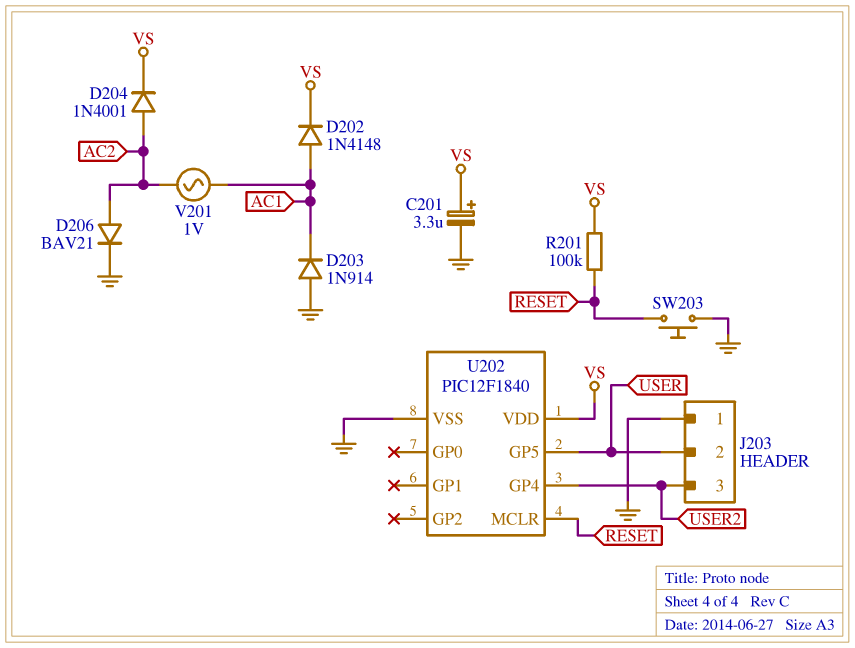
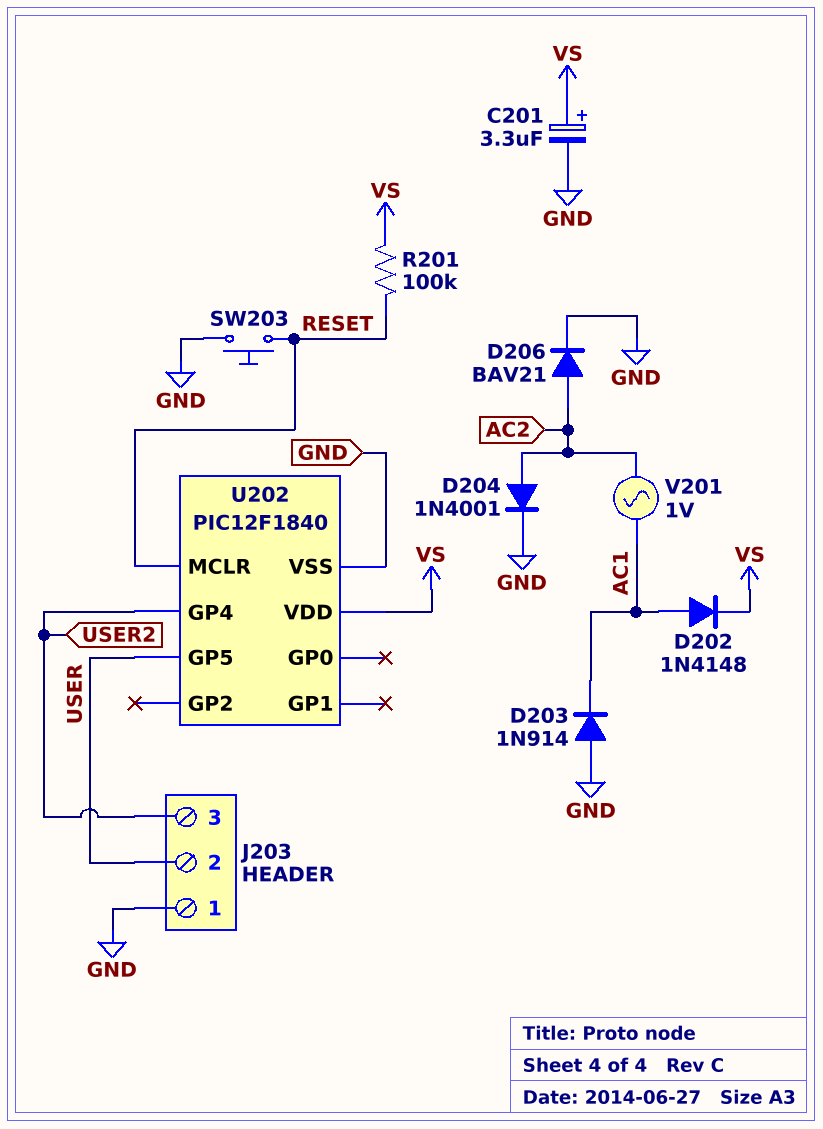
D204: diode 1N4001 (A AC2, K VS) -> diode 1N4001 (A AC2, K GND)

